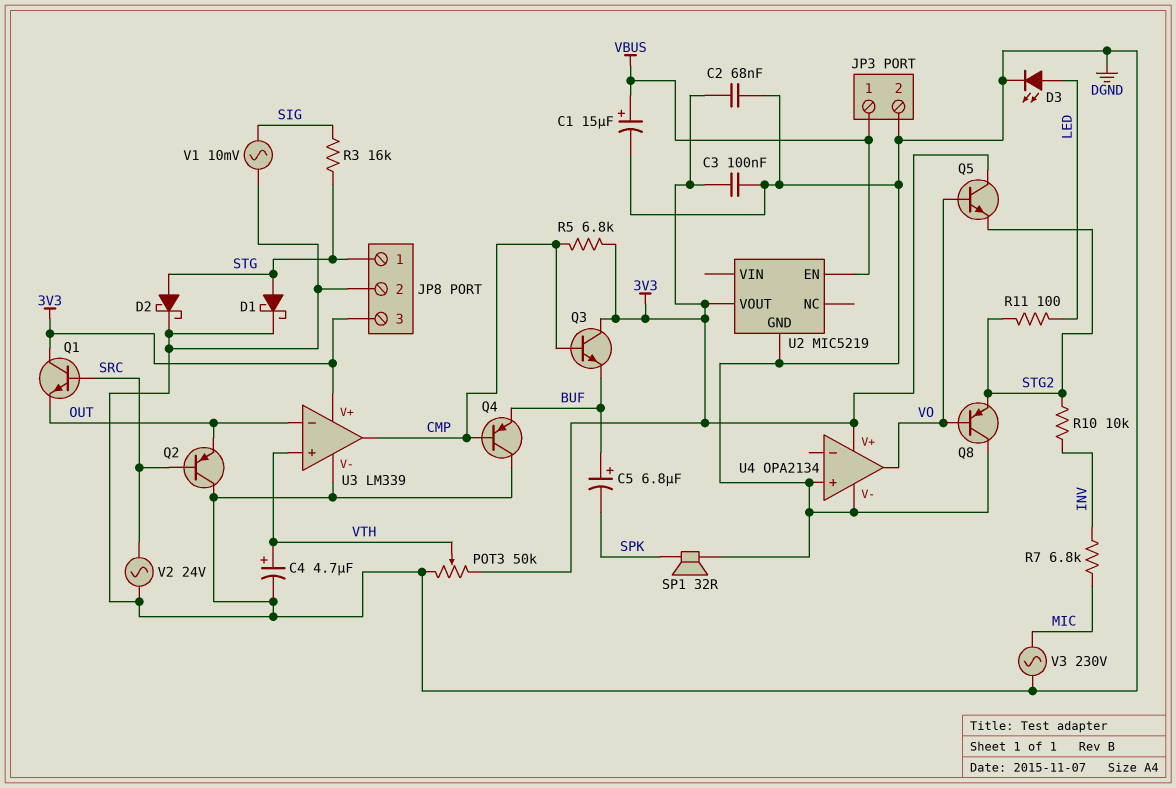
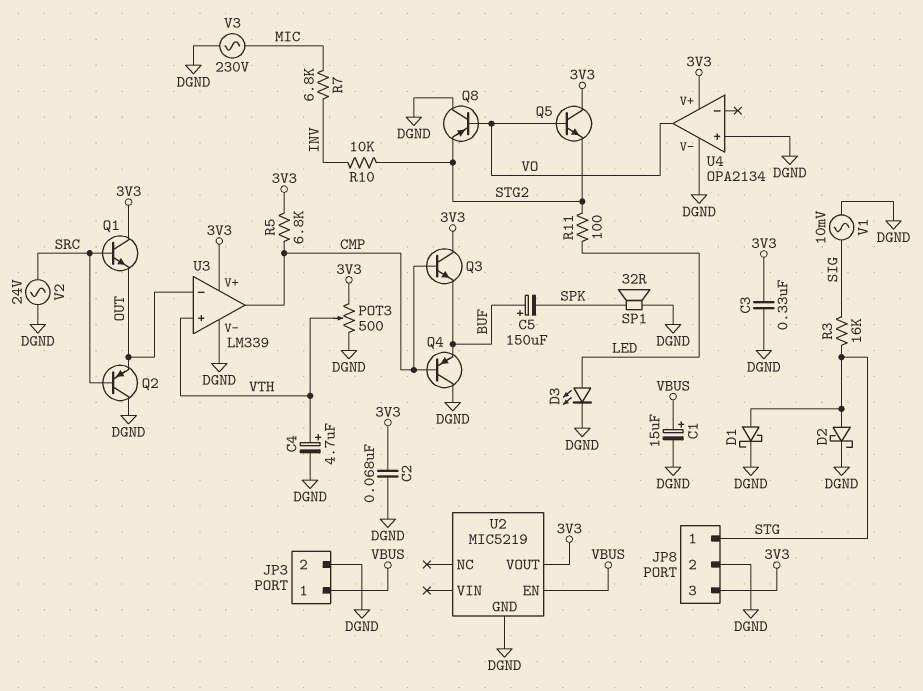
C3: 100nF (3V3, DGND) -> 330nF (3V3, DGND)
C5: 6.8uF (plus BUF, minus SPK) -> 150uF (plus BUF, minus SPK)
POT3: 50k (3V3, DGND, wiper VTH) -> 500 (3V3, DGND, wiper VTH)

